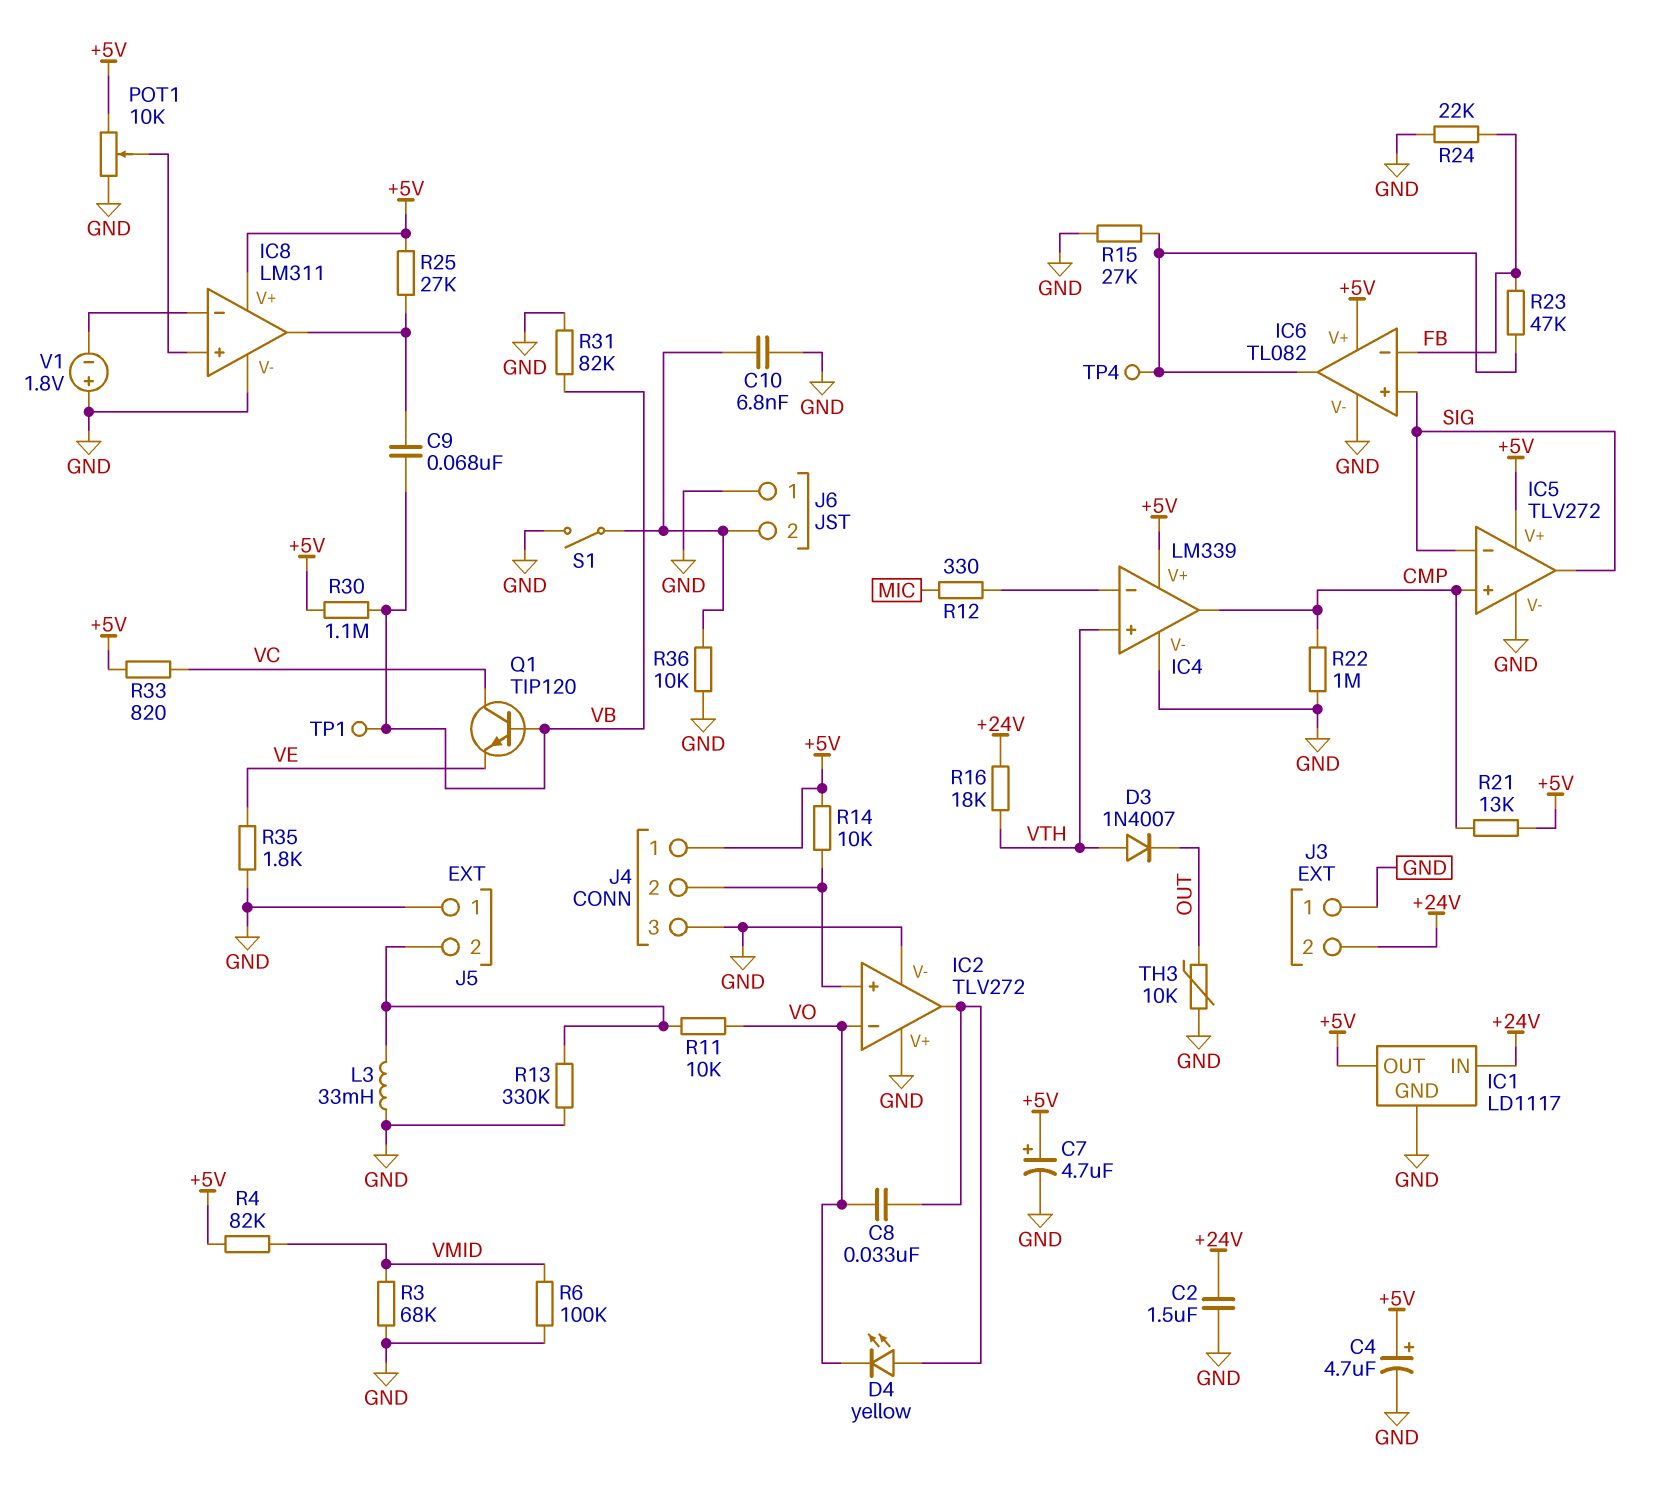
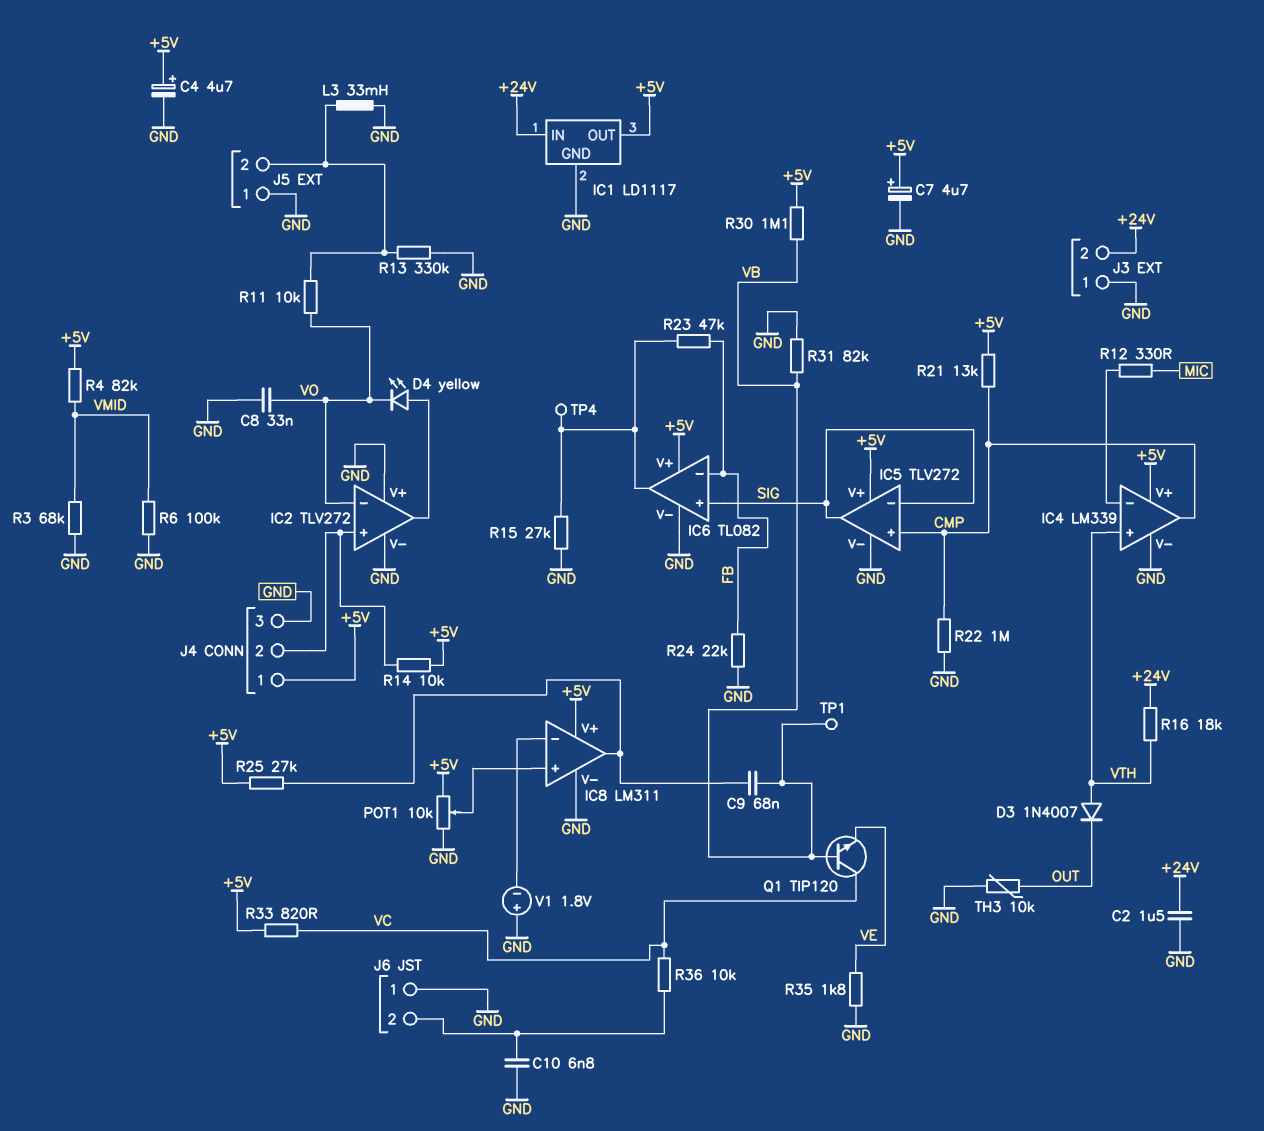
C8: 33nF (IC2/out, VO) -> 33nF (GND, VO)
R36: 10k (GND, J6/2) -> 10k (J6/2, VC)
S1: switch (GND, J6/2) -> none

